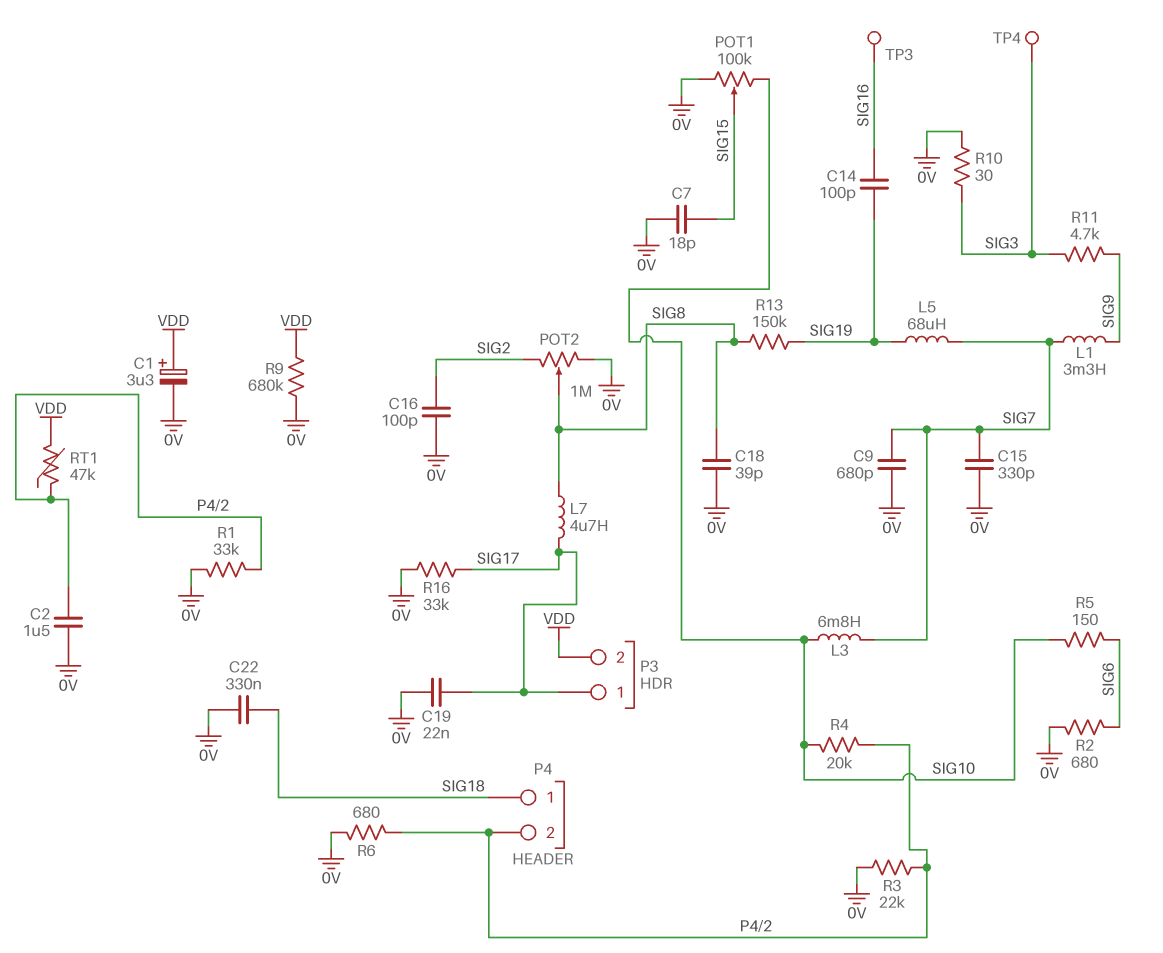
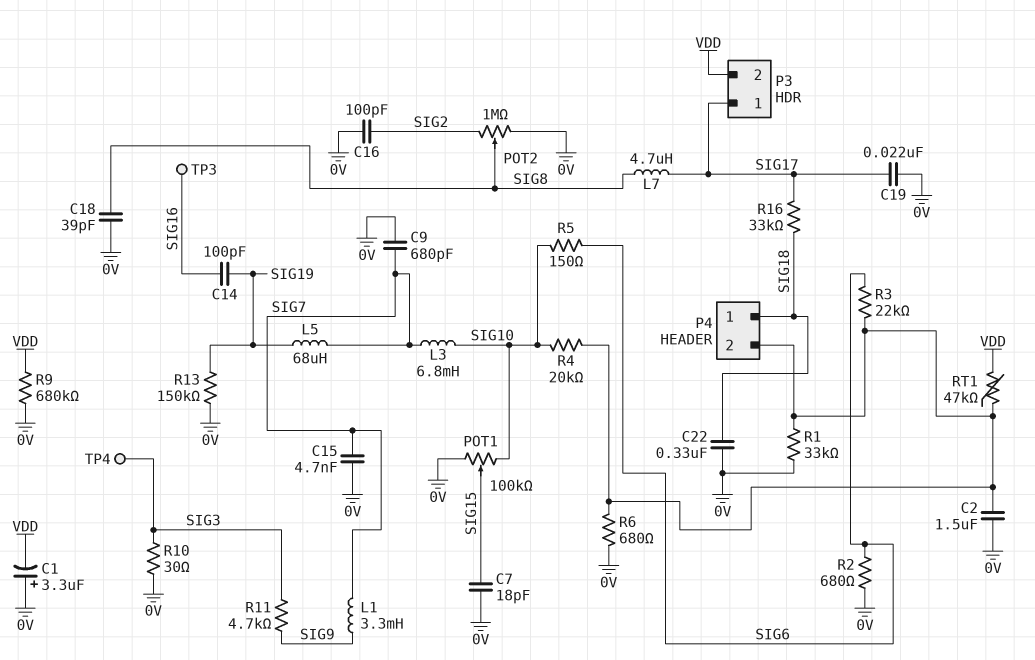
C1: 3.3uF (plus VDD, minus 0V) -> 3.3uF (plus 0V, minus VDD)
C15: 330pF (0V, SIG7) -> 4.7nF (0V, SIG7)
R3: 22k (0V, P4/2) -> 22k (P4/2, SIG6)
R13: 150k (SIG8, SIG19) -> 150k (0V, SIG19)
R16: 33k (0V, SIG17) -> 33k (SIG17, SIG18)

